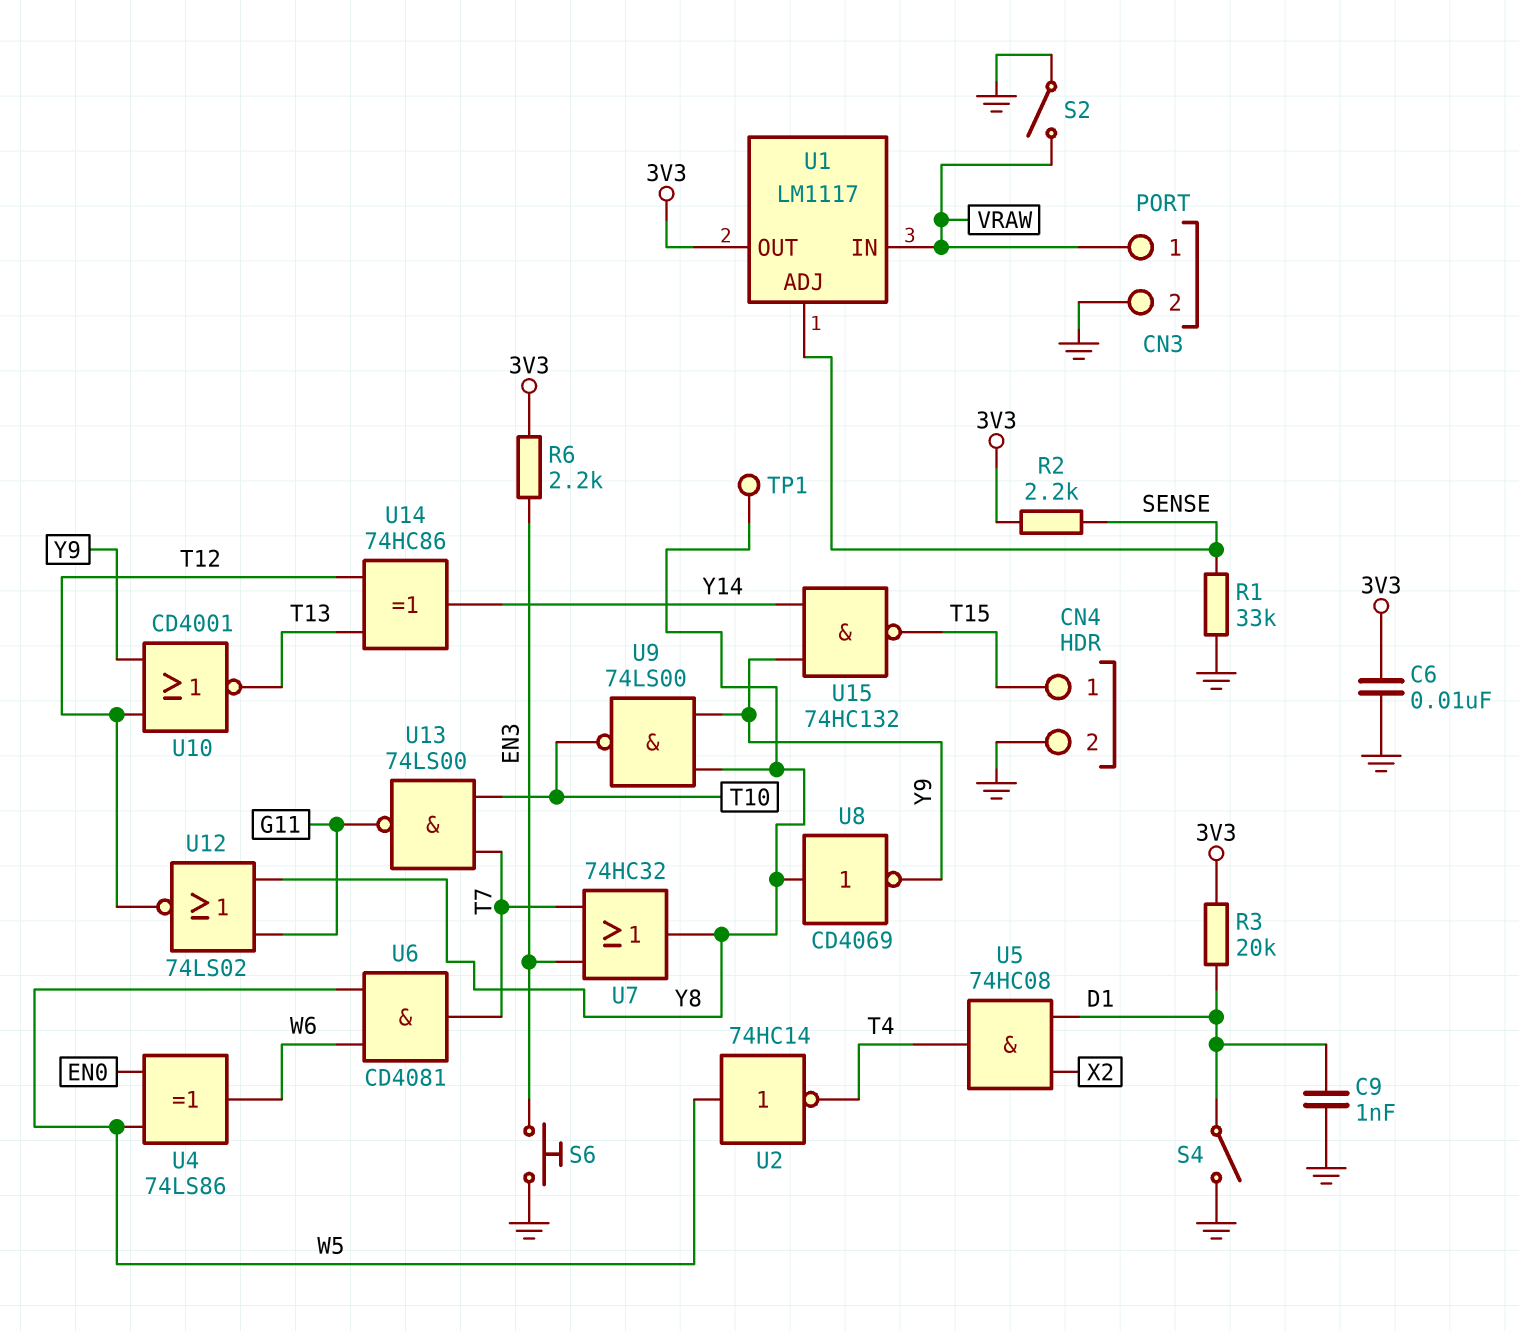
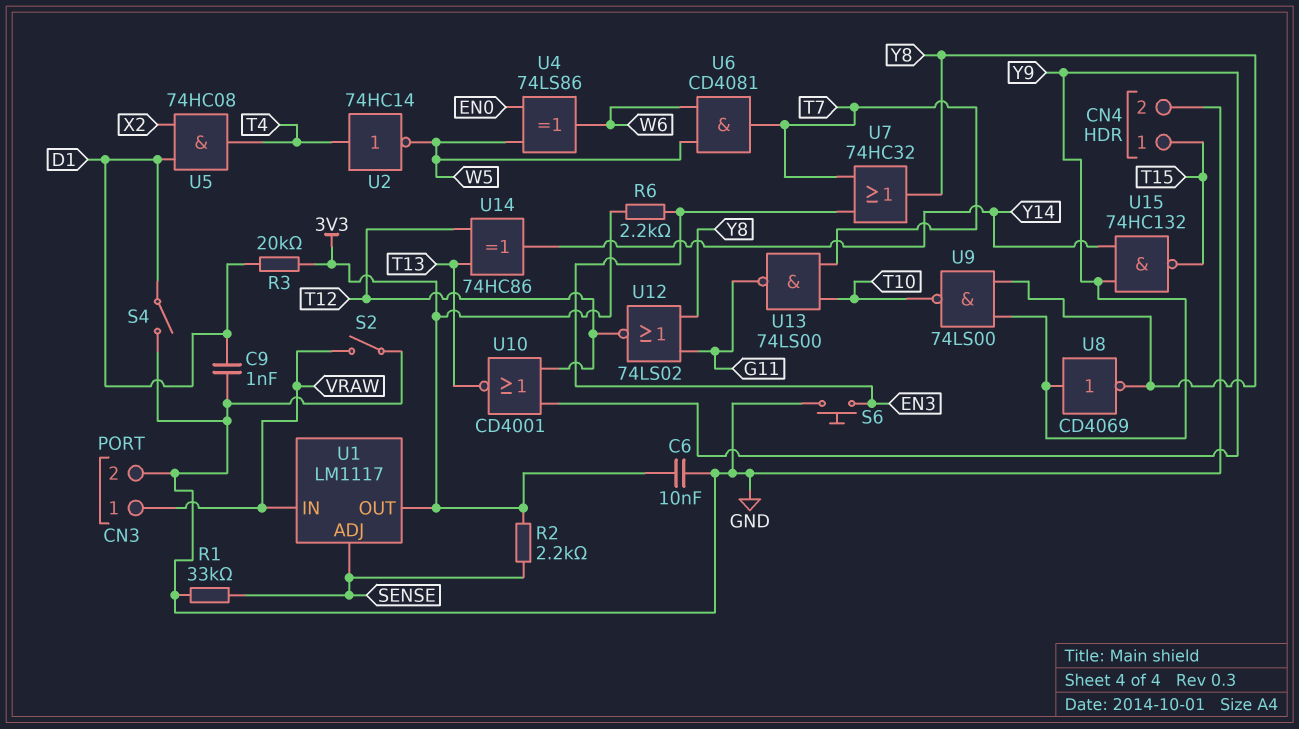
TP1: test point (Y8) -> none
U2: NOT 74HC14 (in W5, out T4) -> NOT 74HC14 (in T4, out W5)
U8: NOT CD4069 (in Y8, out Y9) -> NOT CD4069 (in Y9, out Y8)

